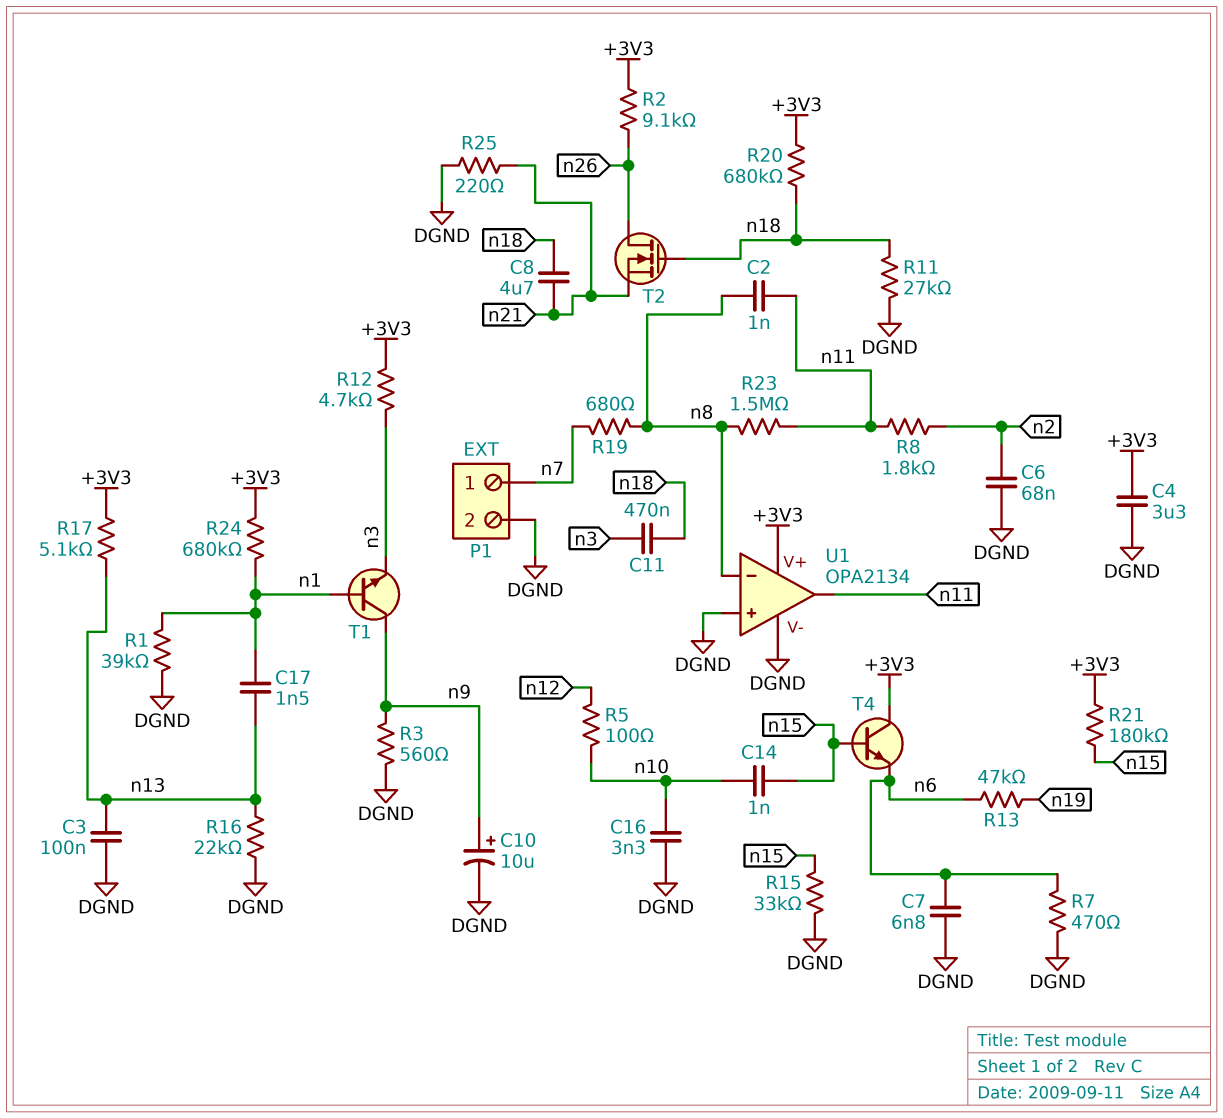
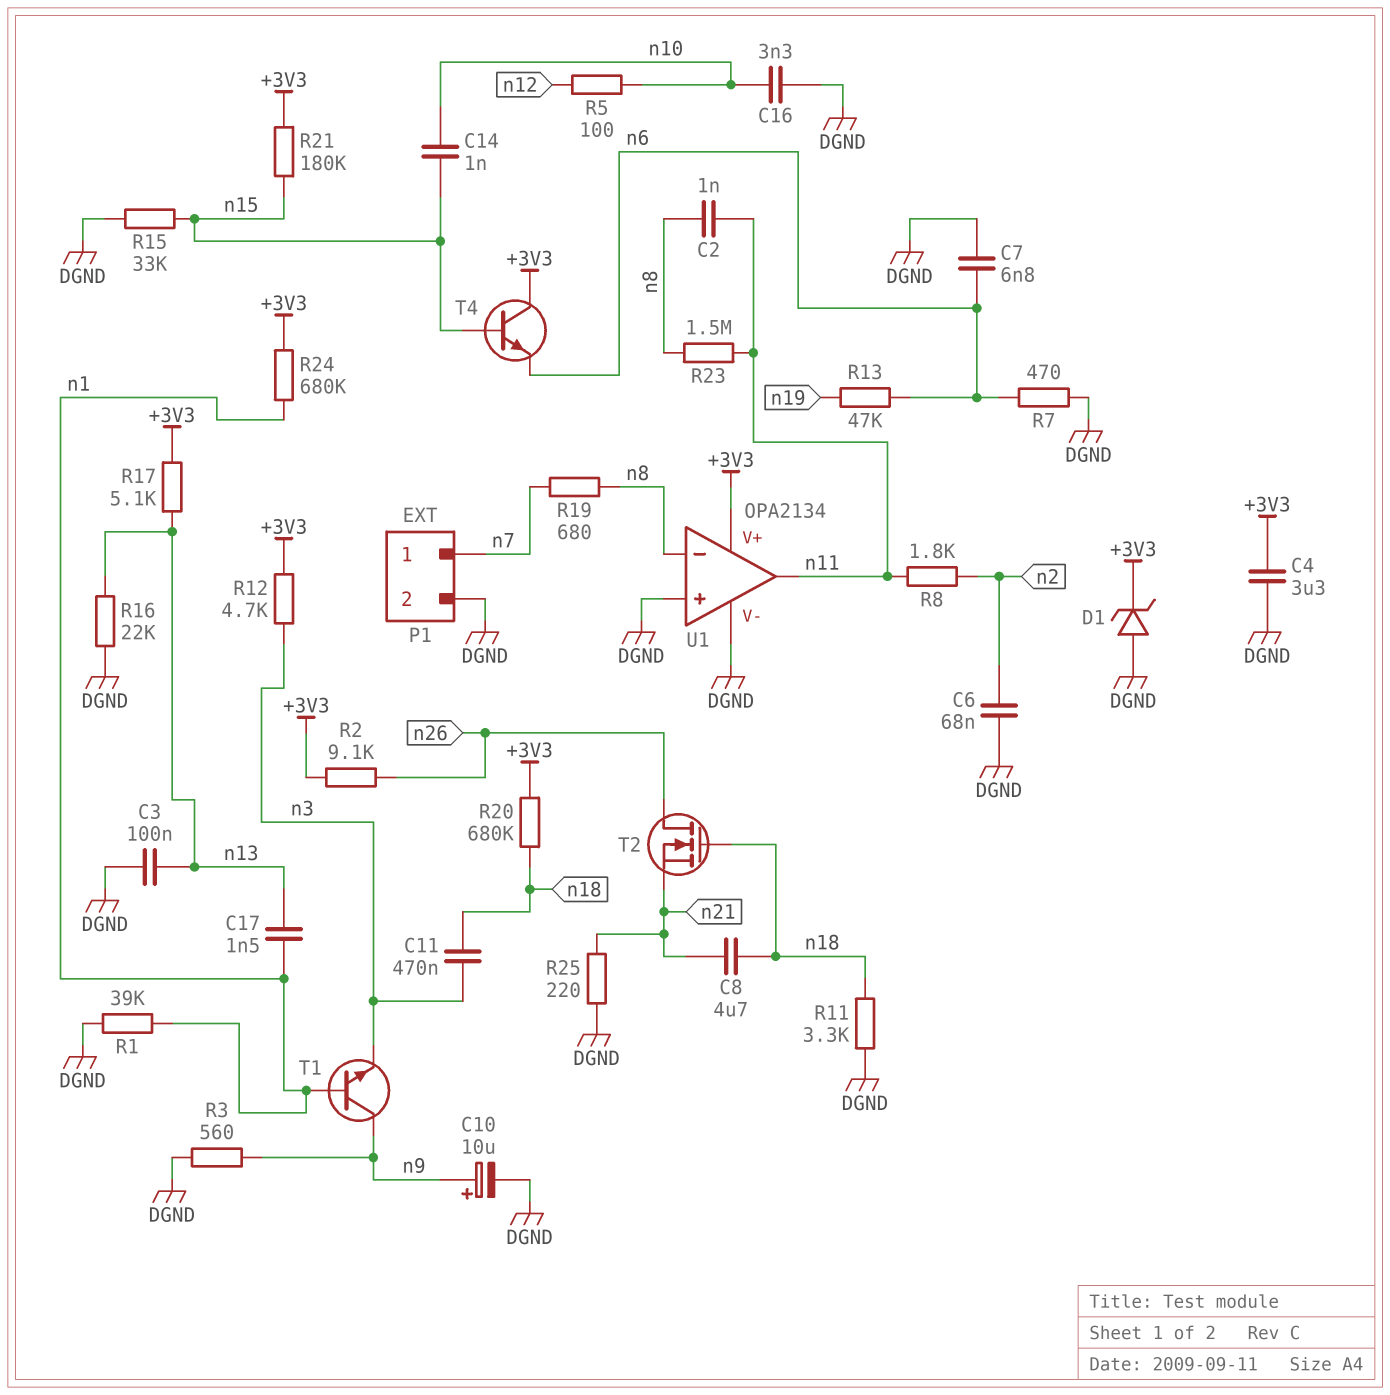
D1: none -> zener (A DGND, K +3V3)
R11: 27k (DGND, n18) -> 3.3k (DGND, n18)

